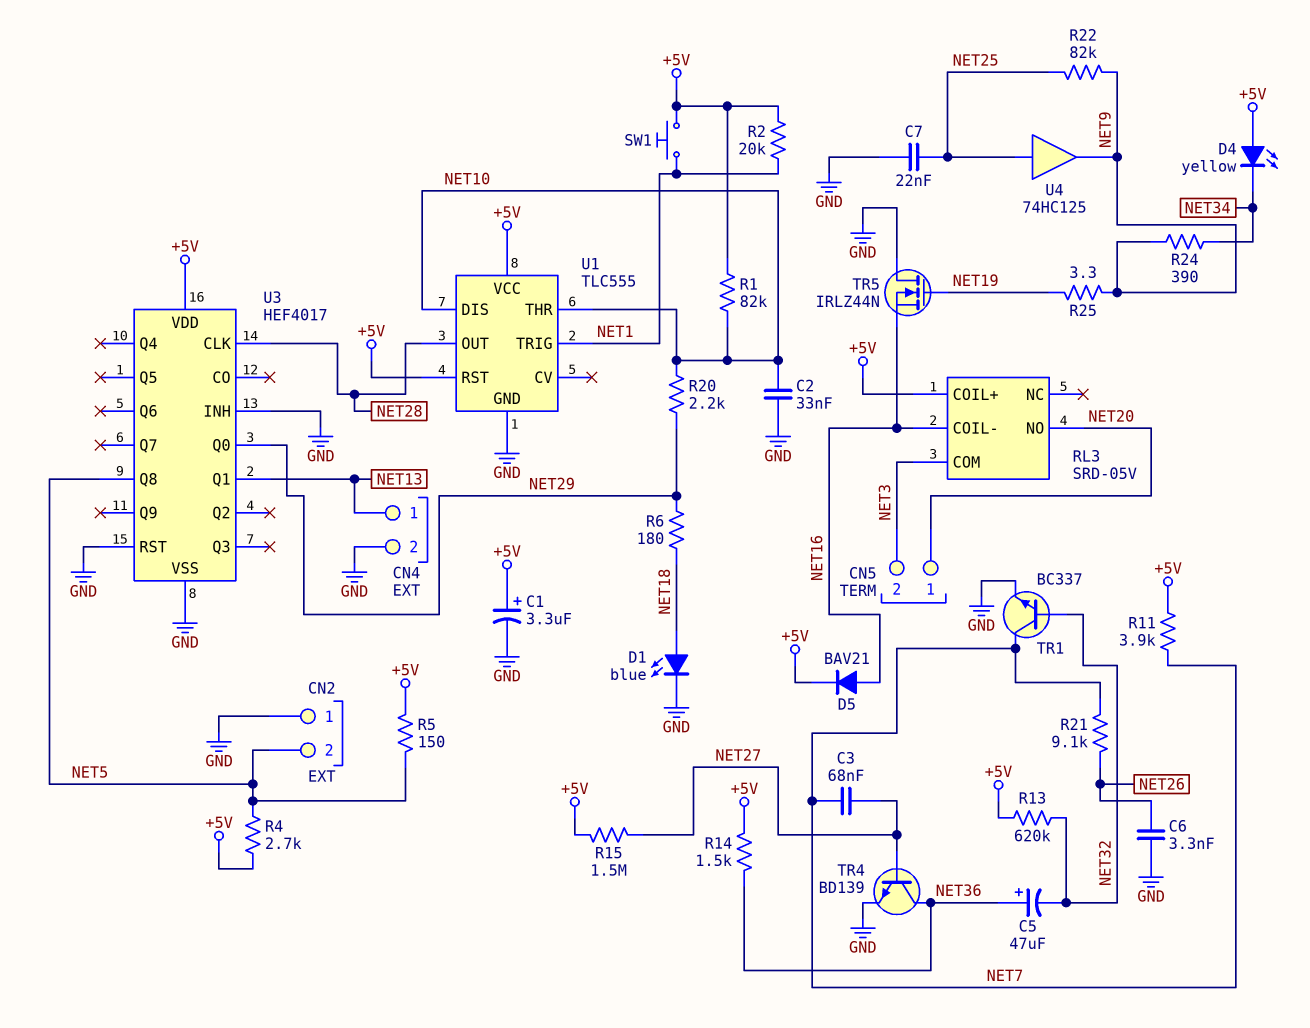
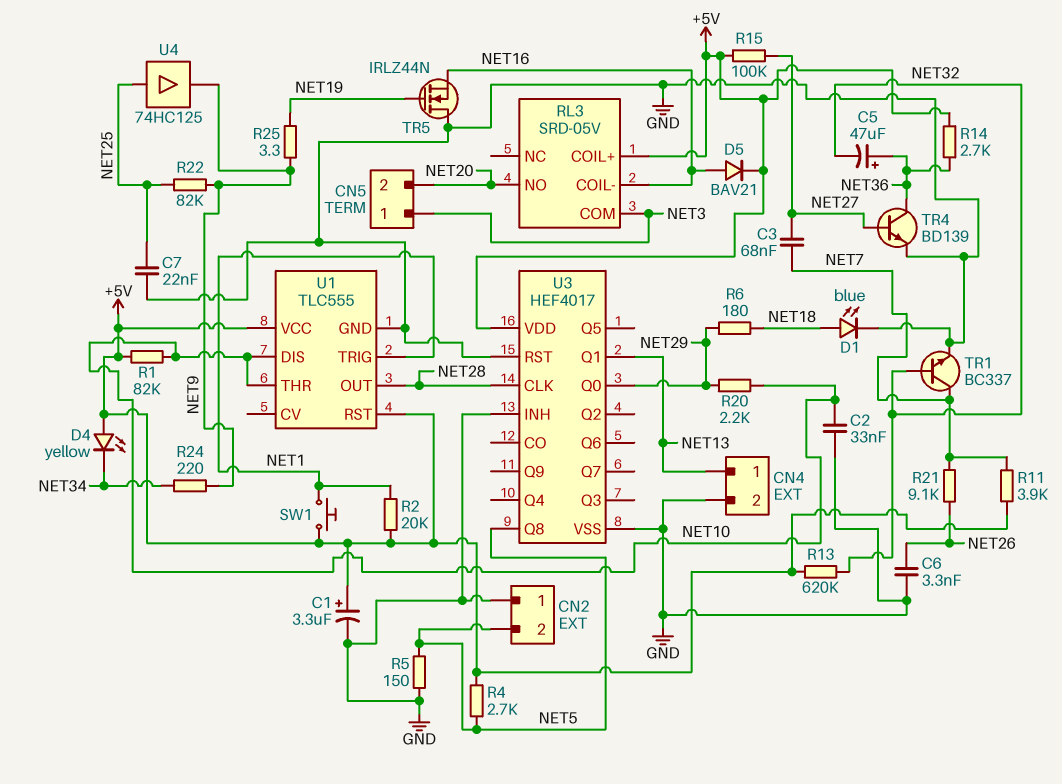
CN5 pin 1: NET20 -> NET3
CN5 pin 2: NET3 -> NET20
R5: 150 (+5V, NET5) -> 150 (GND, NET5)
R14: 1.5k (+5V, NET36) -> 2.7k (+5V, NET36)
R15: 1.5M (+5V, NET27) -> 100k (+5V, NET27)
R24: 390 (NET9, NET34) -> 220 (NET9, NET34)

